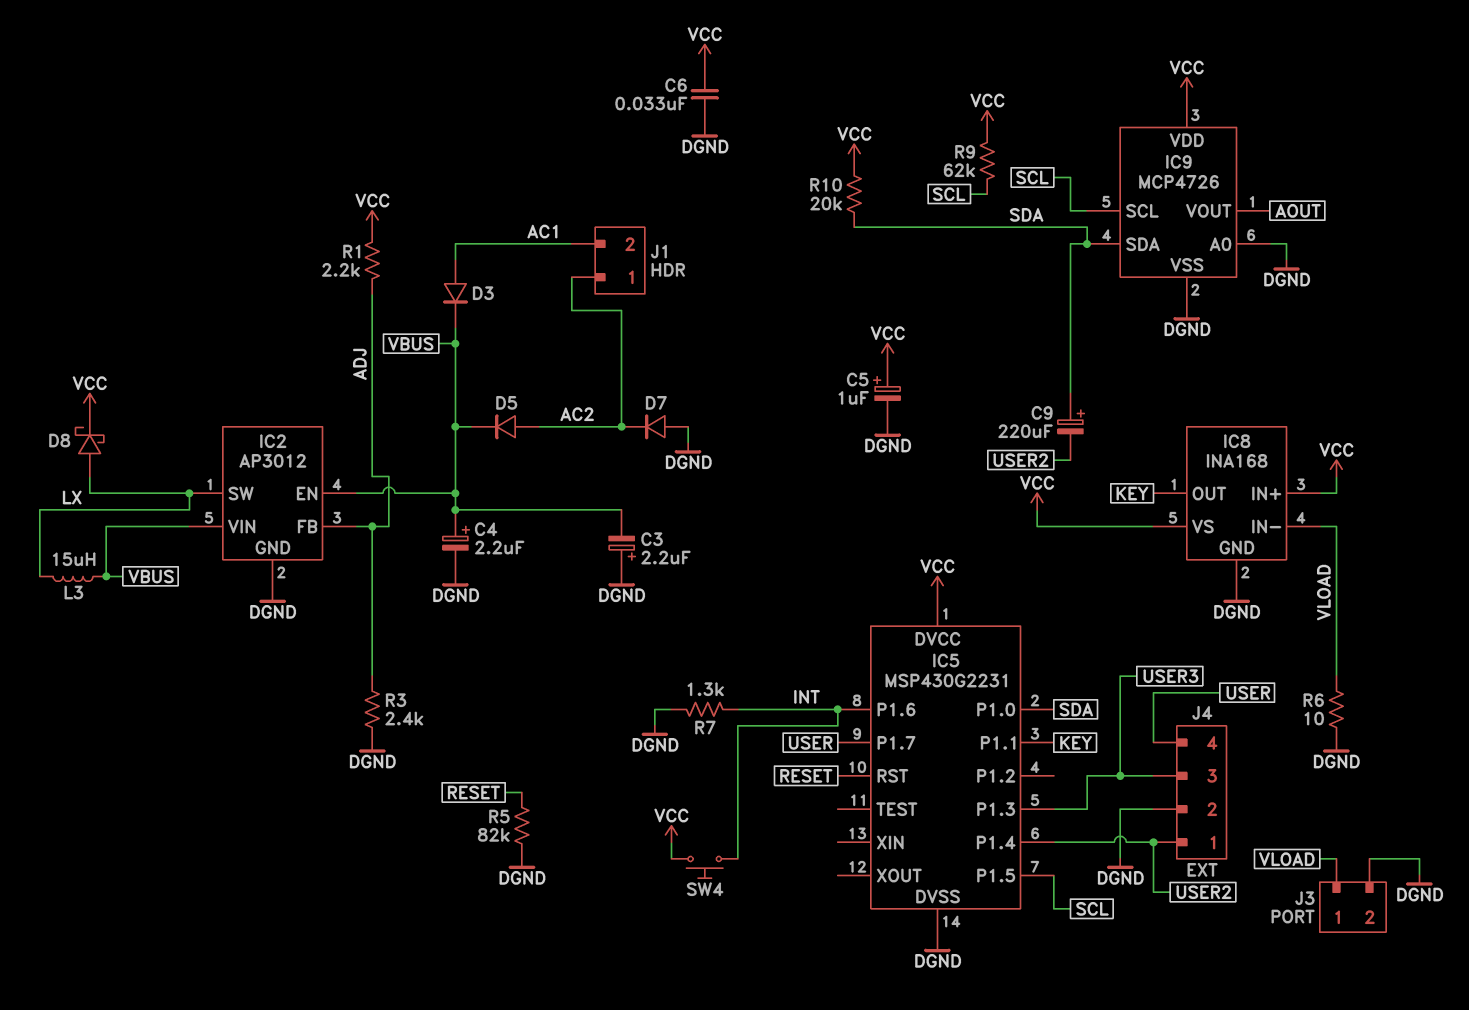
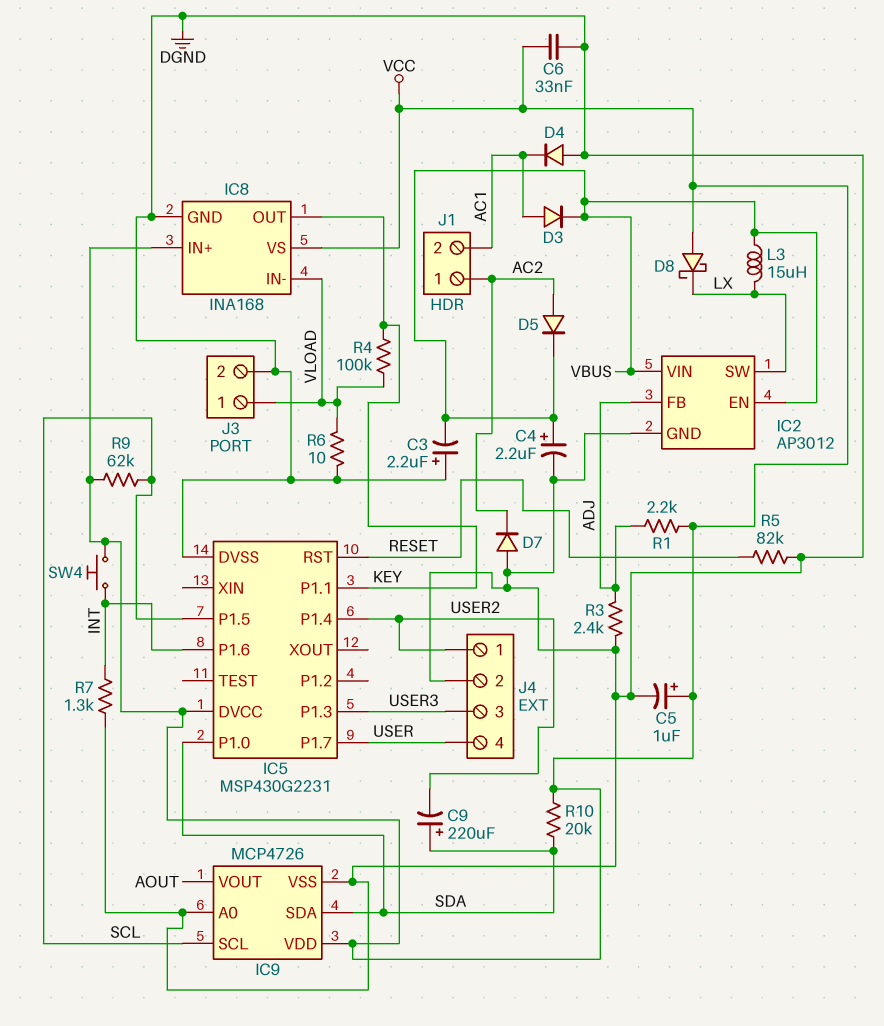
D4: none -> diode (A DGND, K AC1)
D8: schottky (A LX, K VCC) -> schottky (A VCC, K LX)
R4: none -> 100k (KEY, VLOAD)

